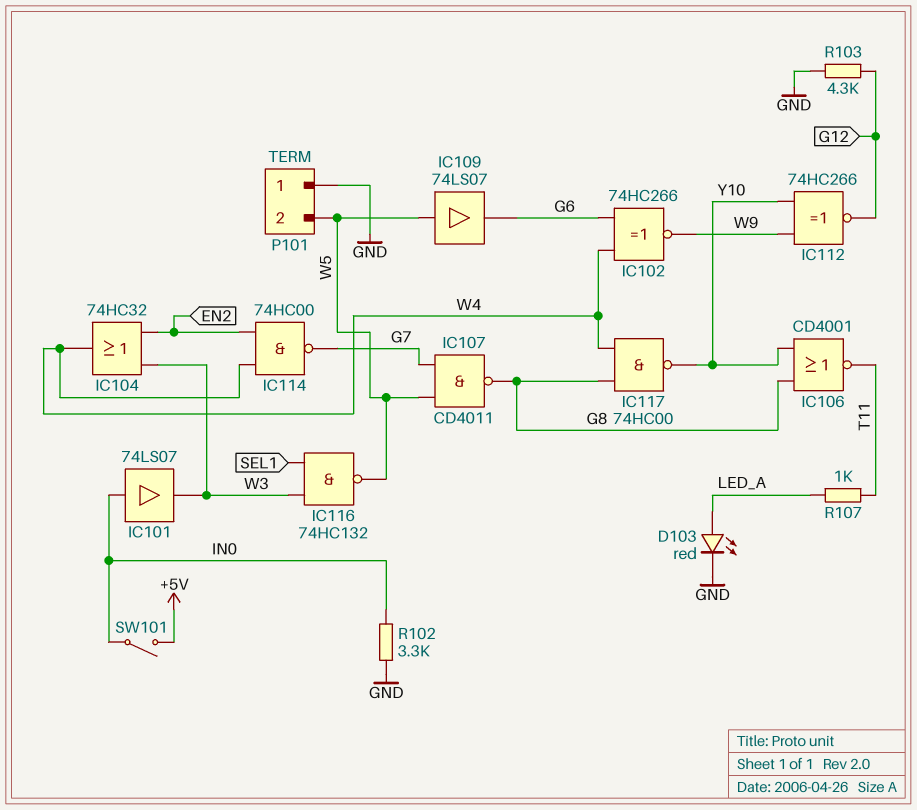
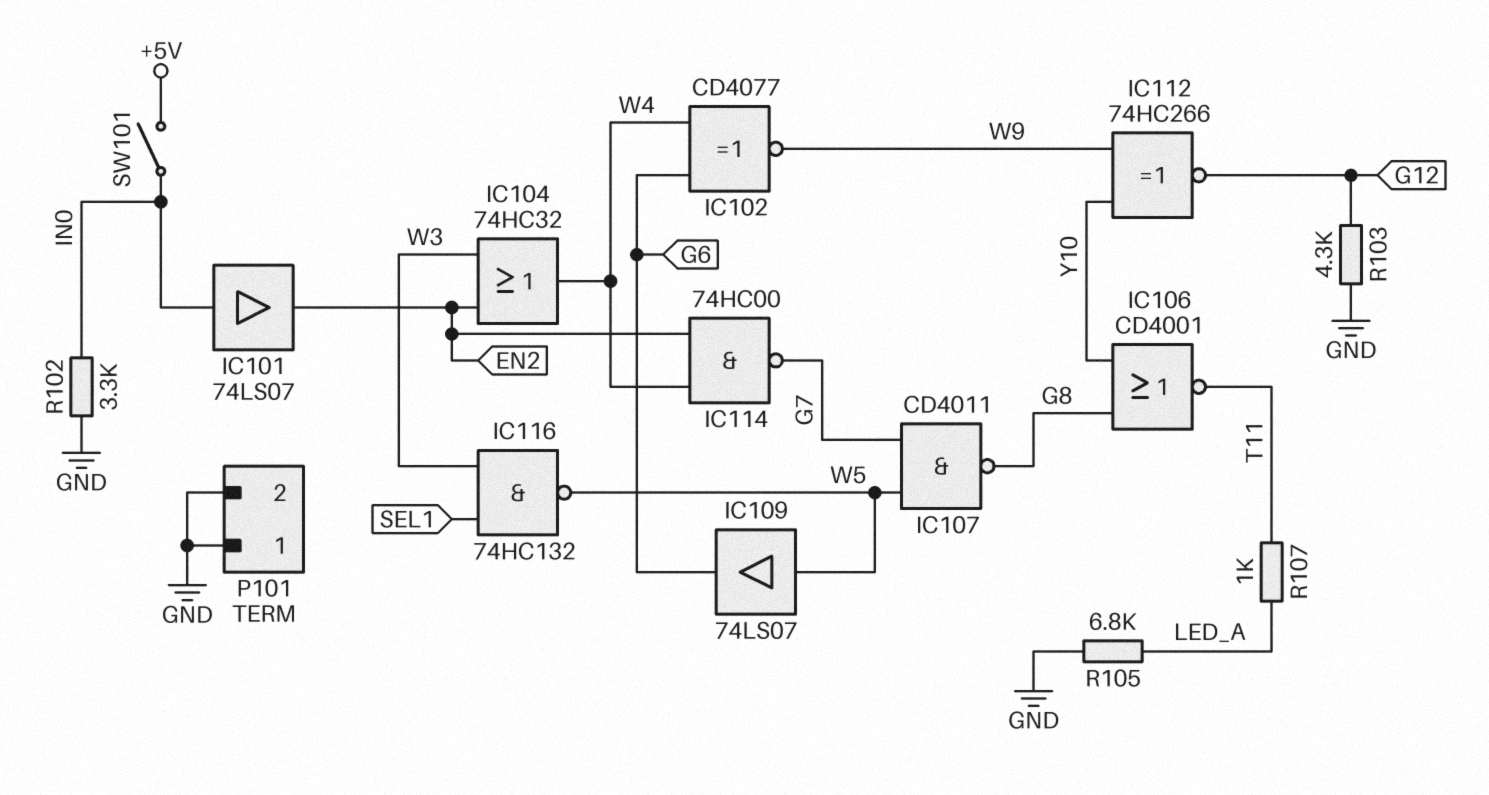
D103: LED red (A LED_A, K GND) -> none
IC101: buffer 74LS07 (in IN0, out W3) -> buffer 74LS07 (in IN0, out EN2)
IC102: XNOR 74HC266 (in G6, in W4, out W9) -> XNOR CD4077 (in G6, in W4, out W9)
IC117: NAND 74HC00 (in G8, in W4, out Y10) -> none
P101 pin 2: W5 -> GND
R105: none -> 6.8k (GND, LED_A)

